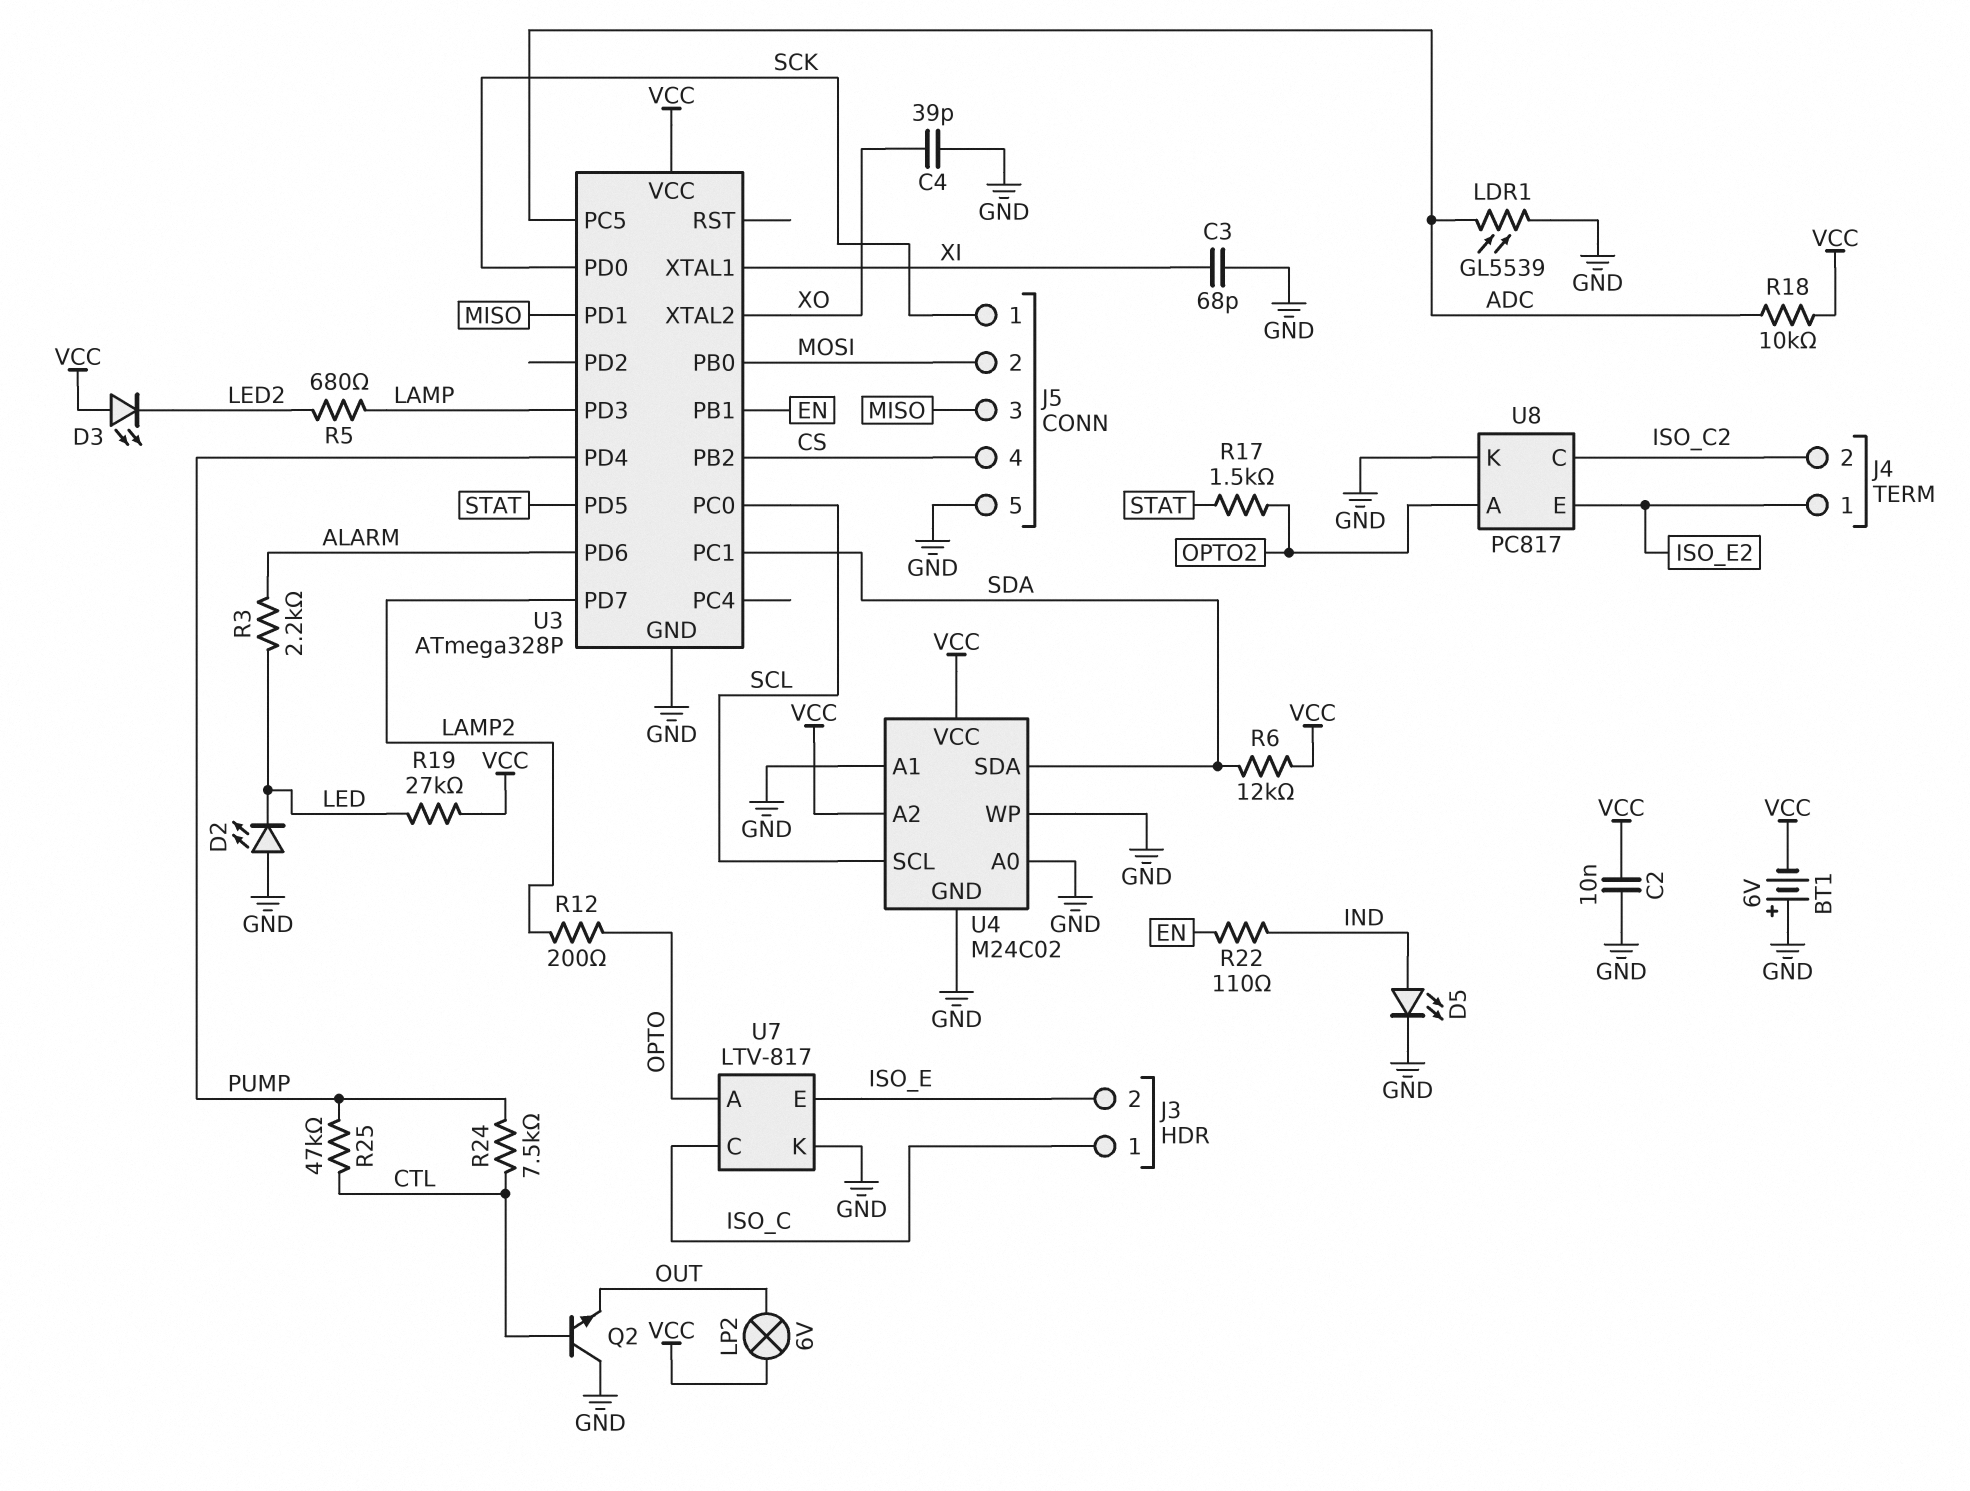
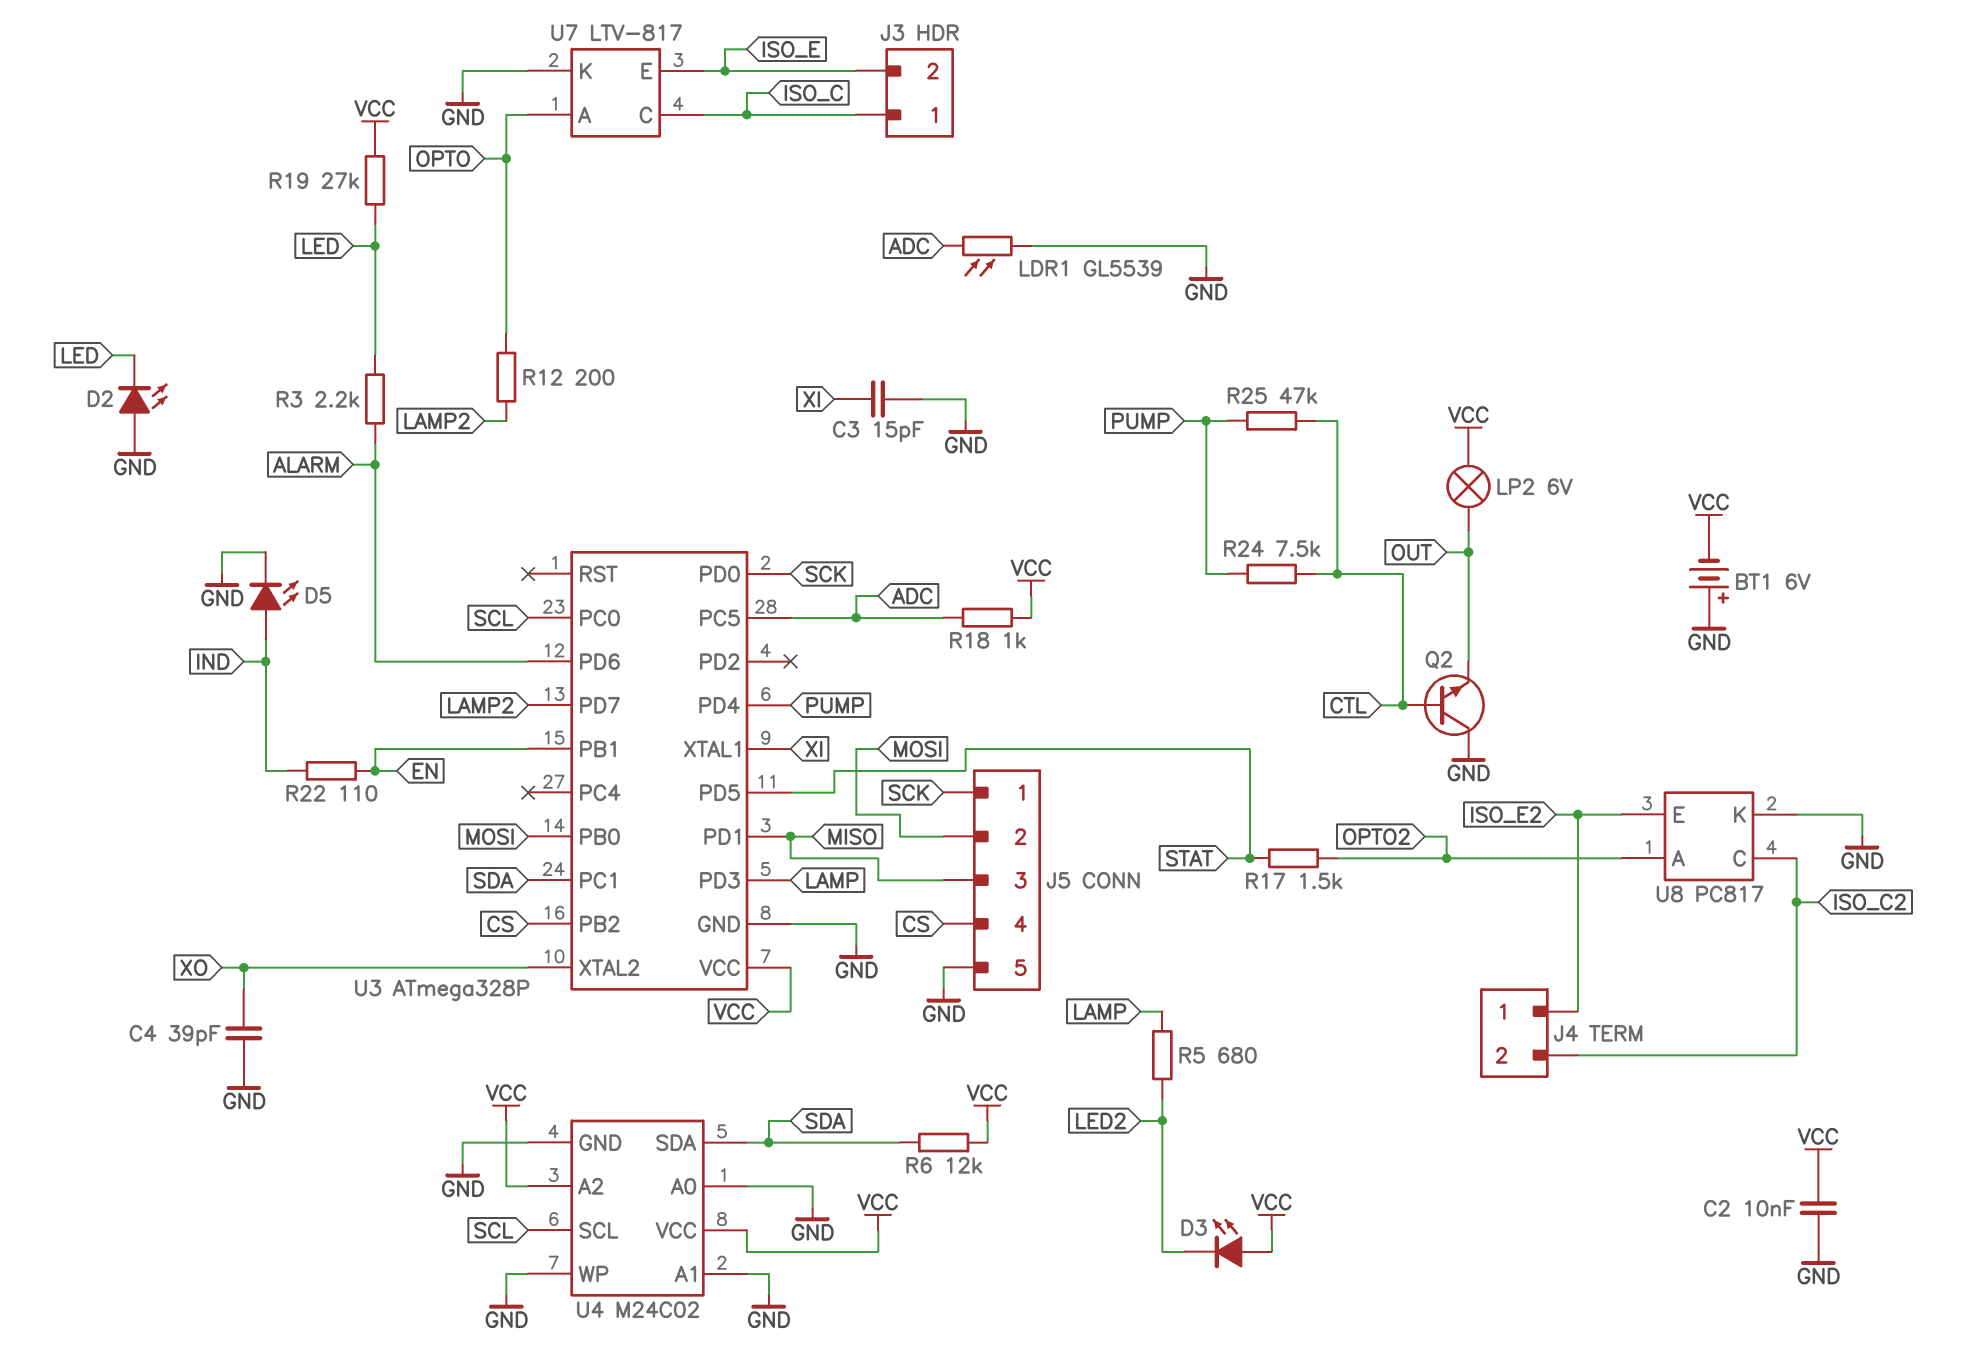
C3: 68pF (GND, XI) -> 15pF (GND, XI)
R18: 10k (ADC, VCC) -> 1k (ADC, VCC)

